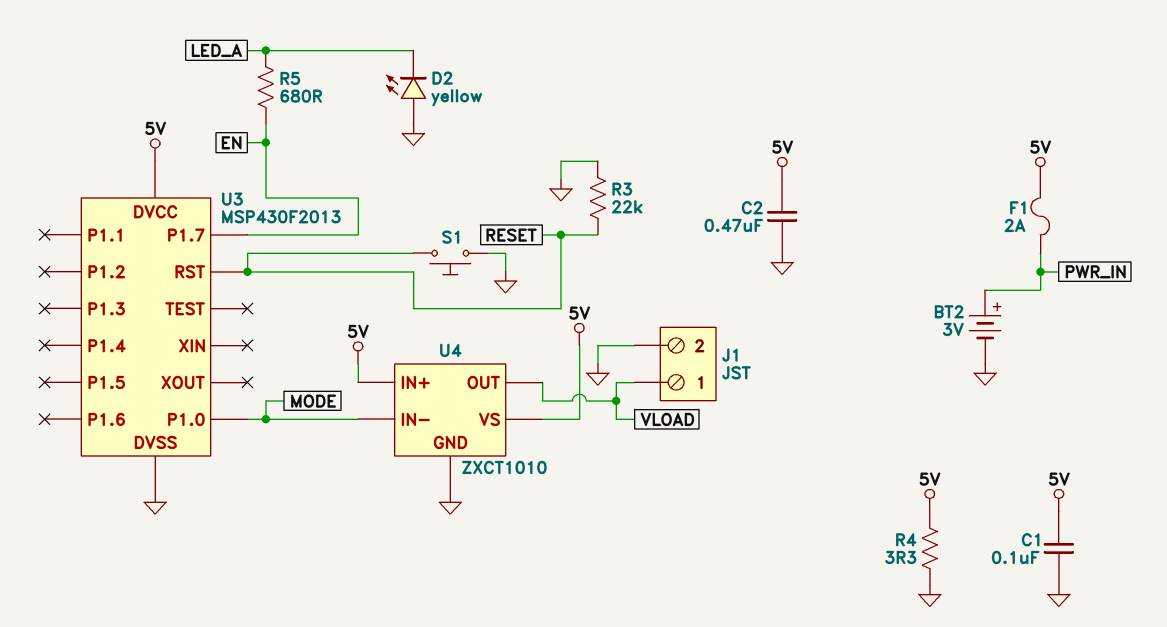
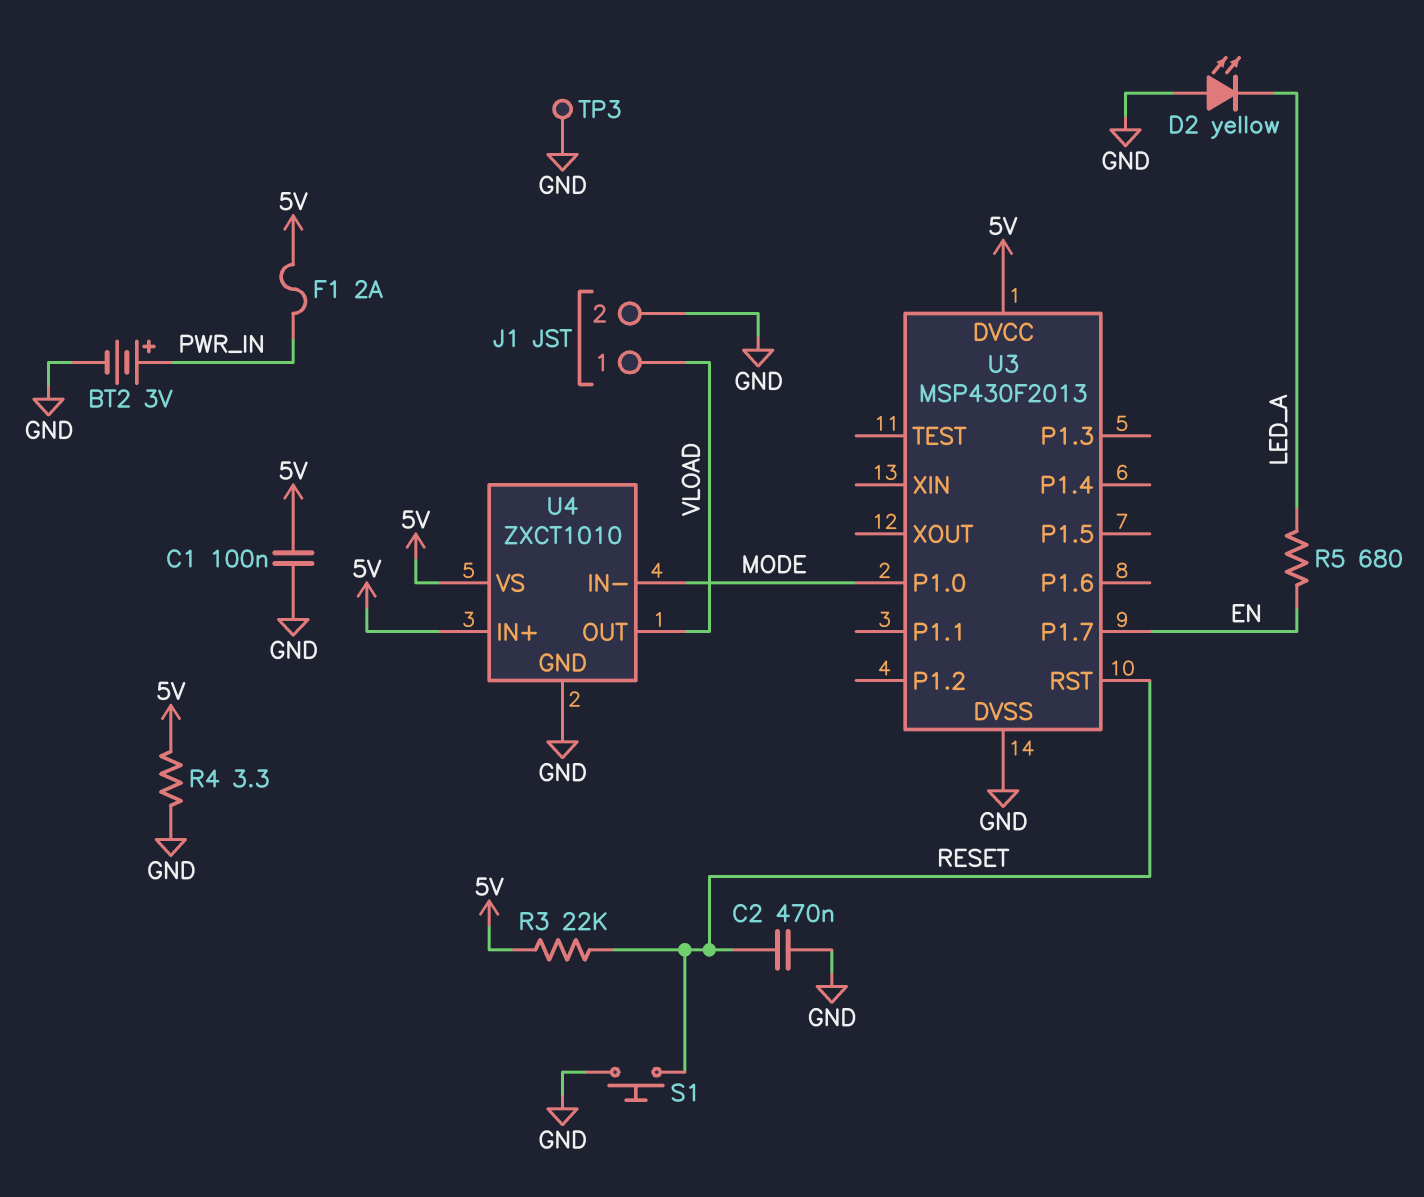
C2: 470nF (5V, GND) -> 470nF (GND, RESET)
R3: 22k (GND, RESET) -> 22k (5V, RESET)
TP3: none -> test point (GND)

